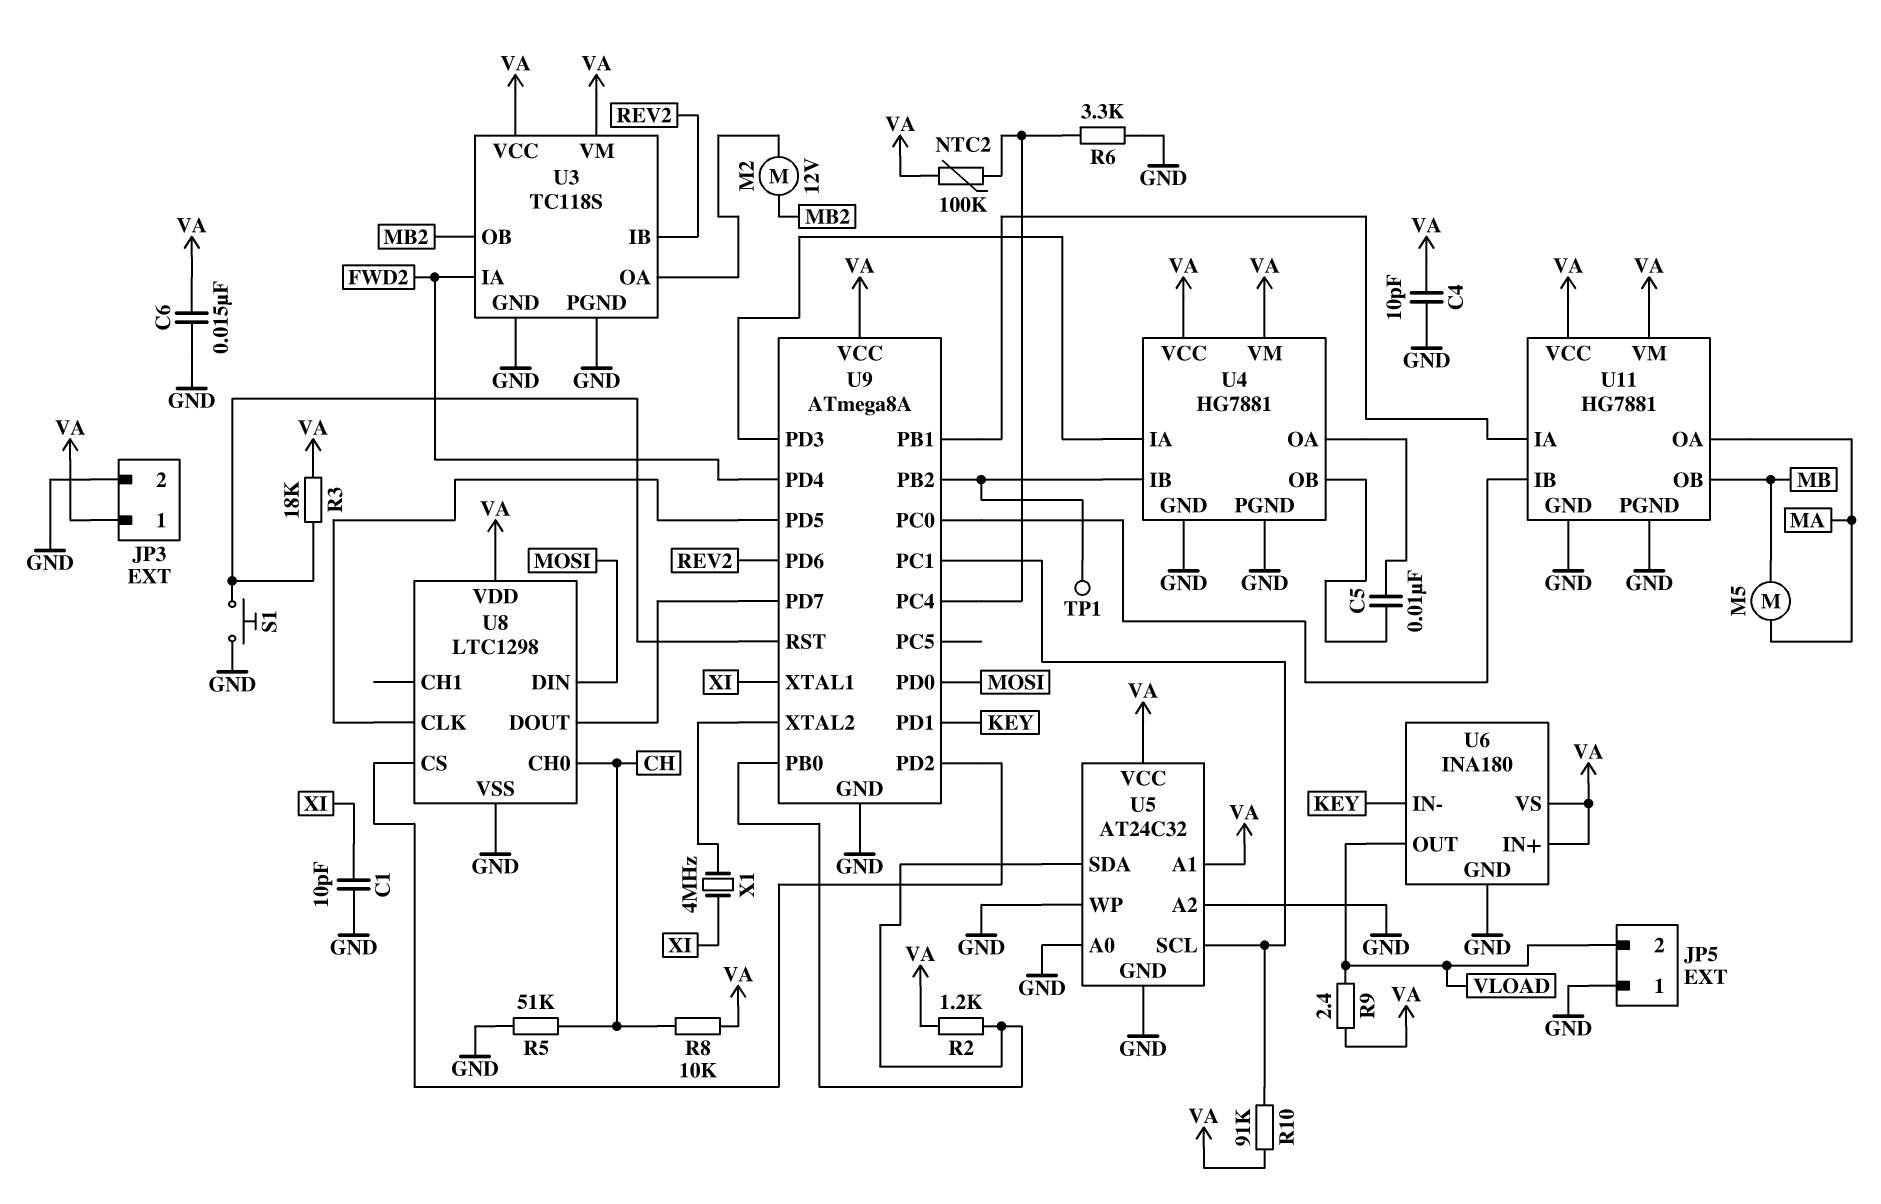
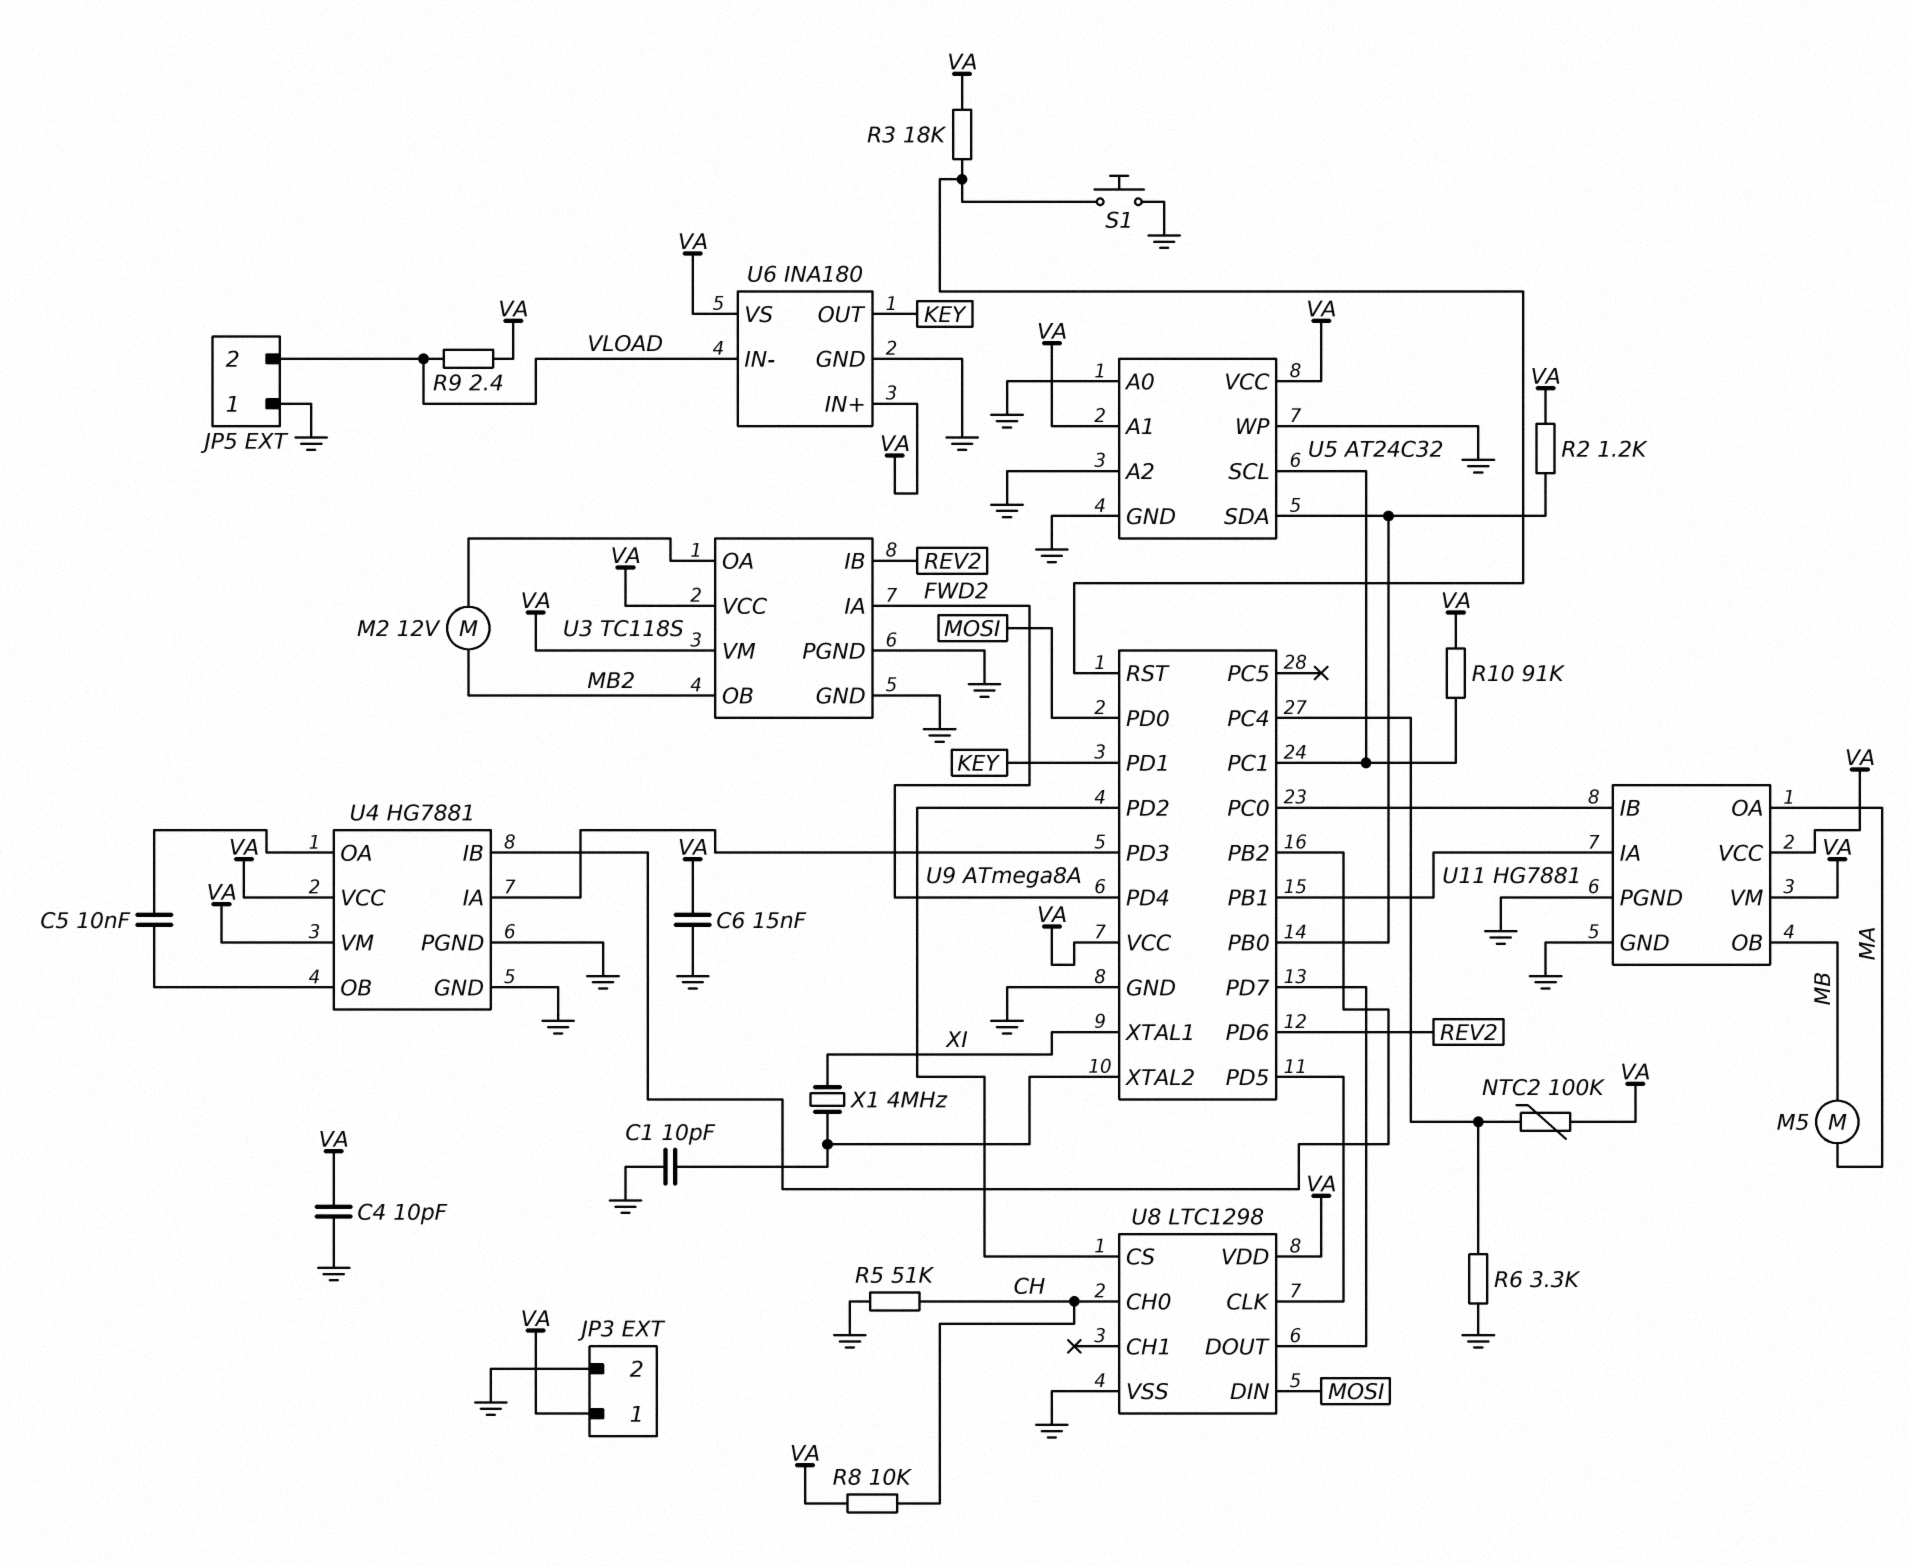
C1: 10pF (GND, XI) -> 10pF (GND, U9/XTAL2)
TP1: test point (U4/IB) -> none
U6 pin IN-: KEY -> VLOAD
U6 pin OUT: VLOAD -> KEY

